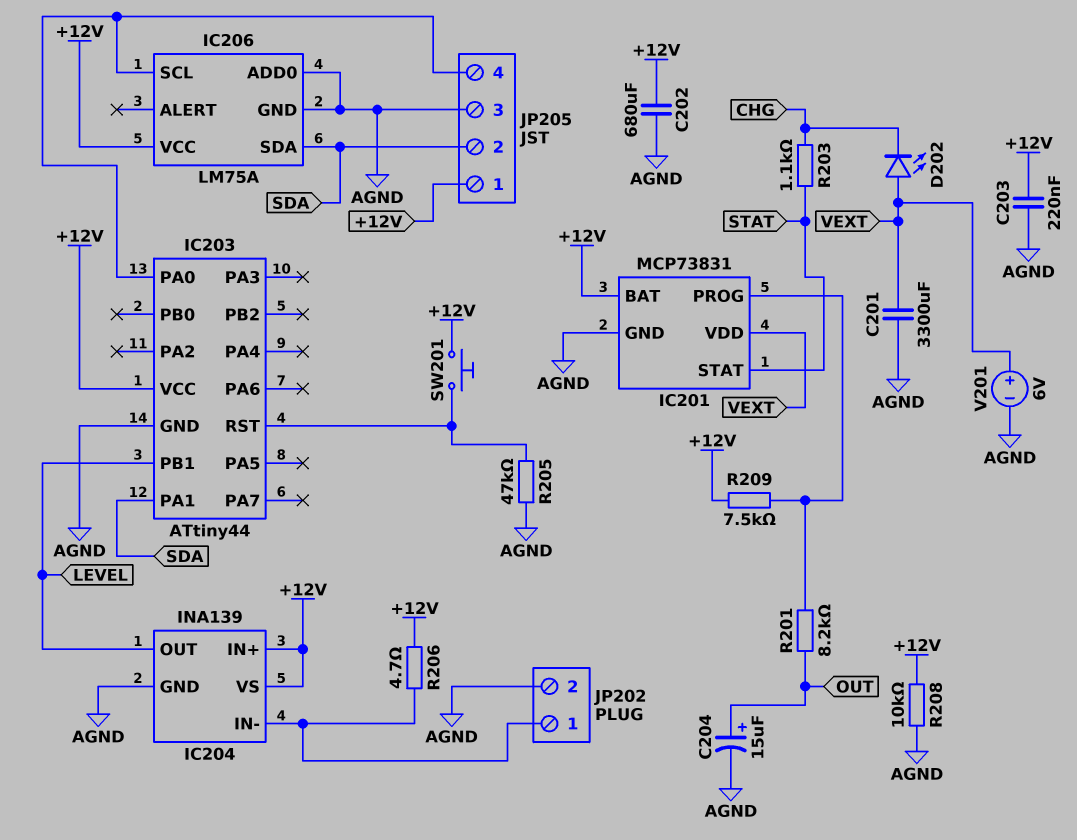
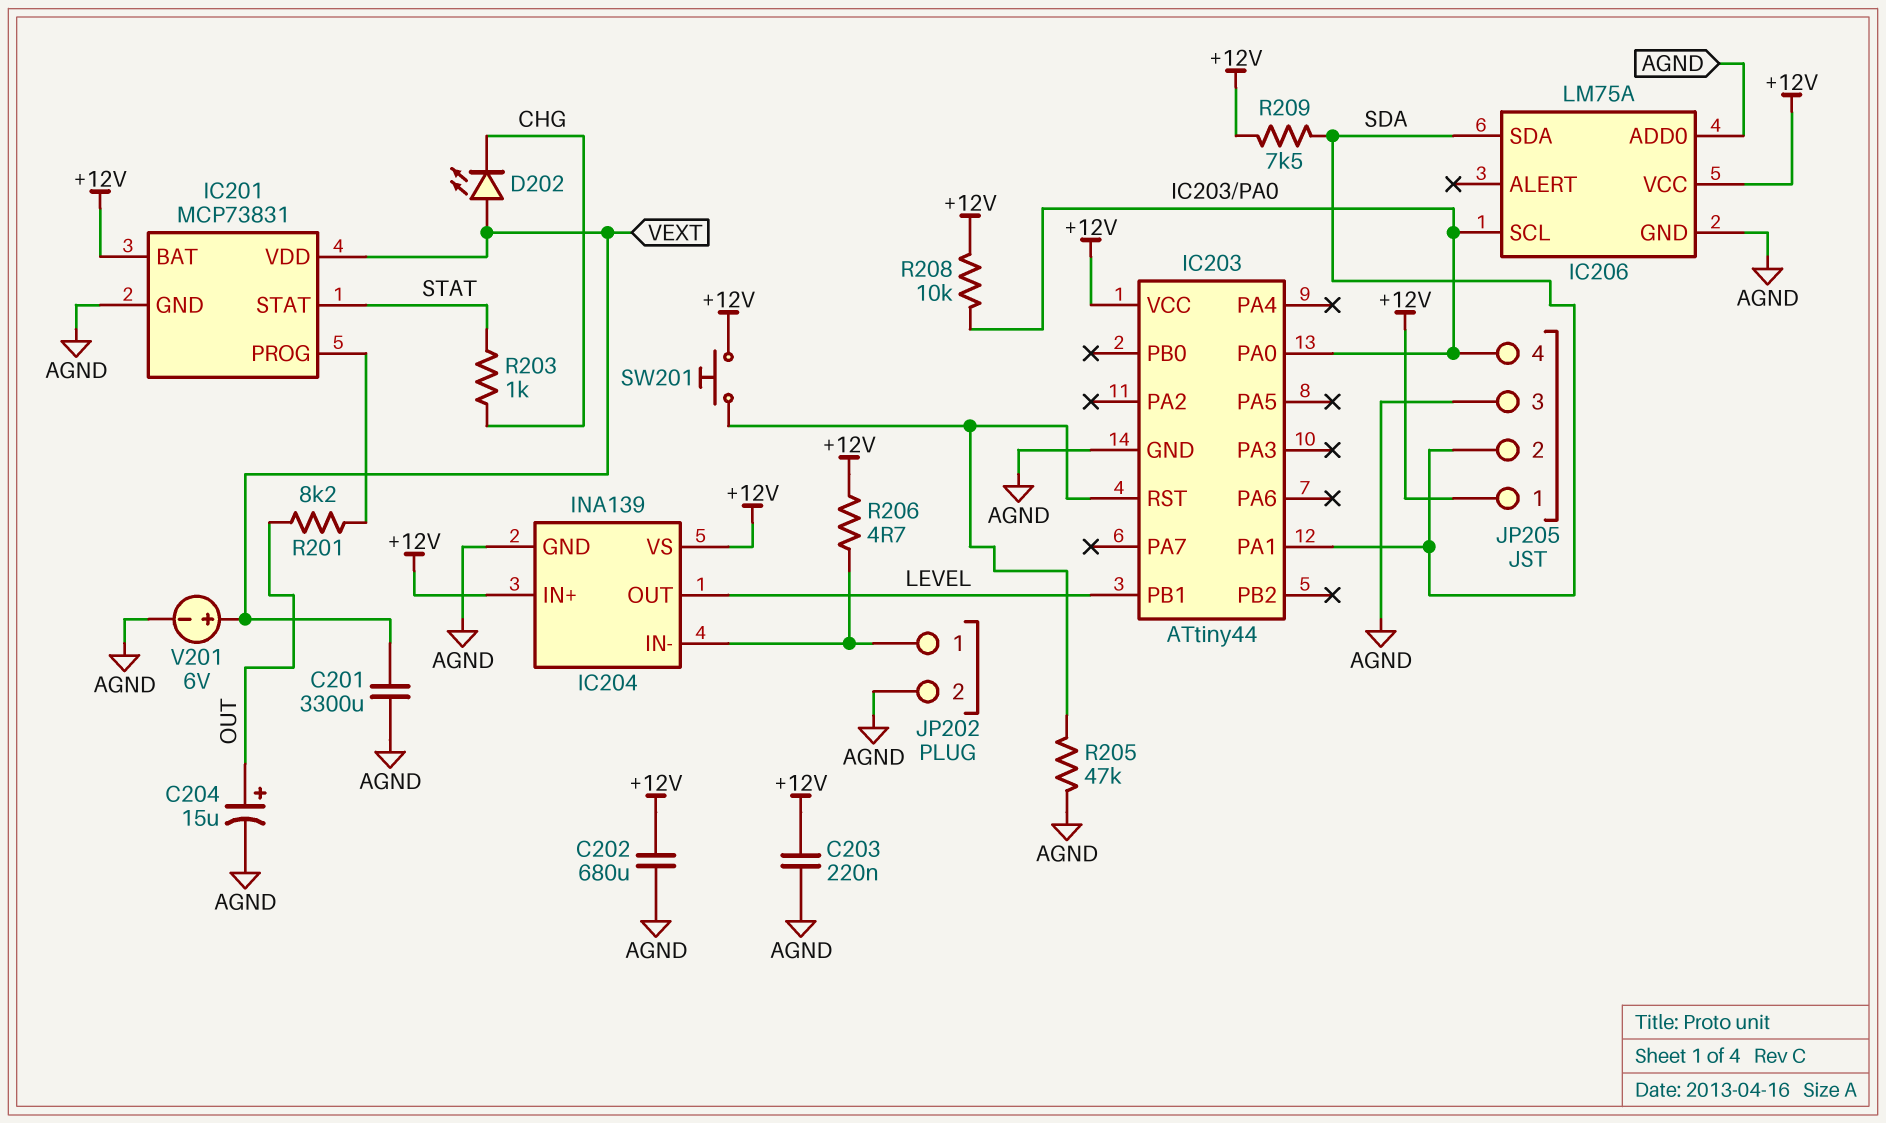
R203: 1.1k (CHG, STAT) -> 1k (CHG, STAT)
R208: 10k (+12V, AGND) -> 10k (+12V, IC203/PA0)
R209: 7.5k (+12V, IC201/PROG) -> 7.5k (+12V, SDA)

